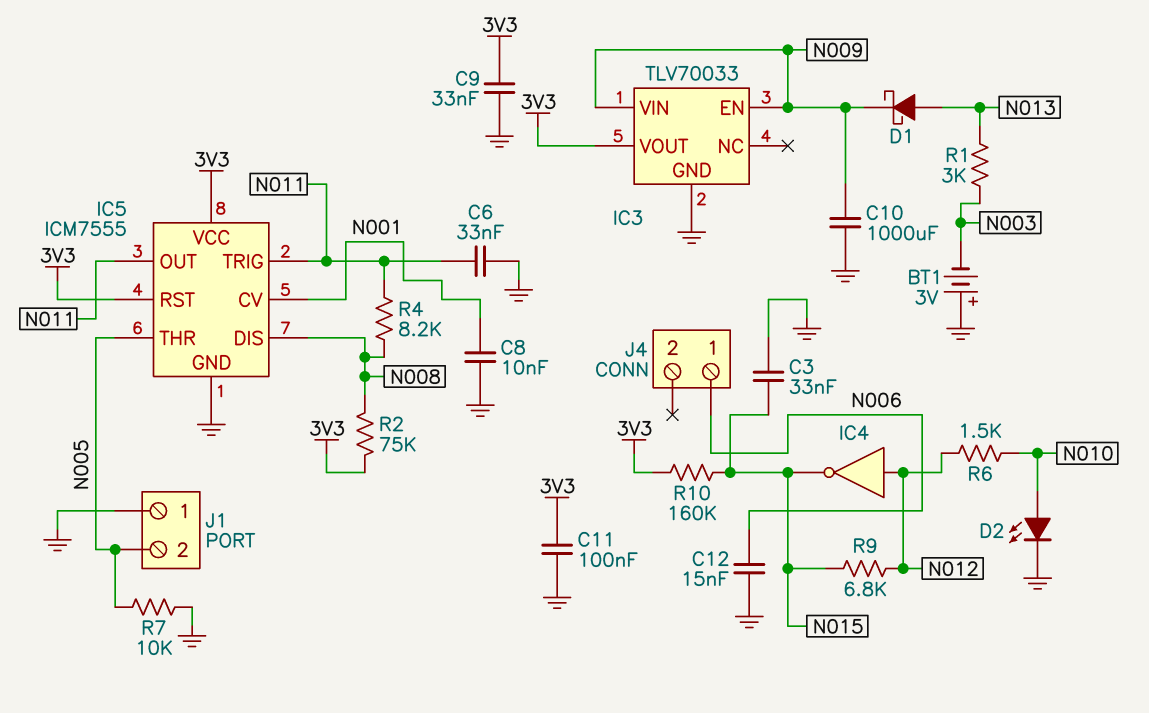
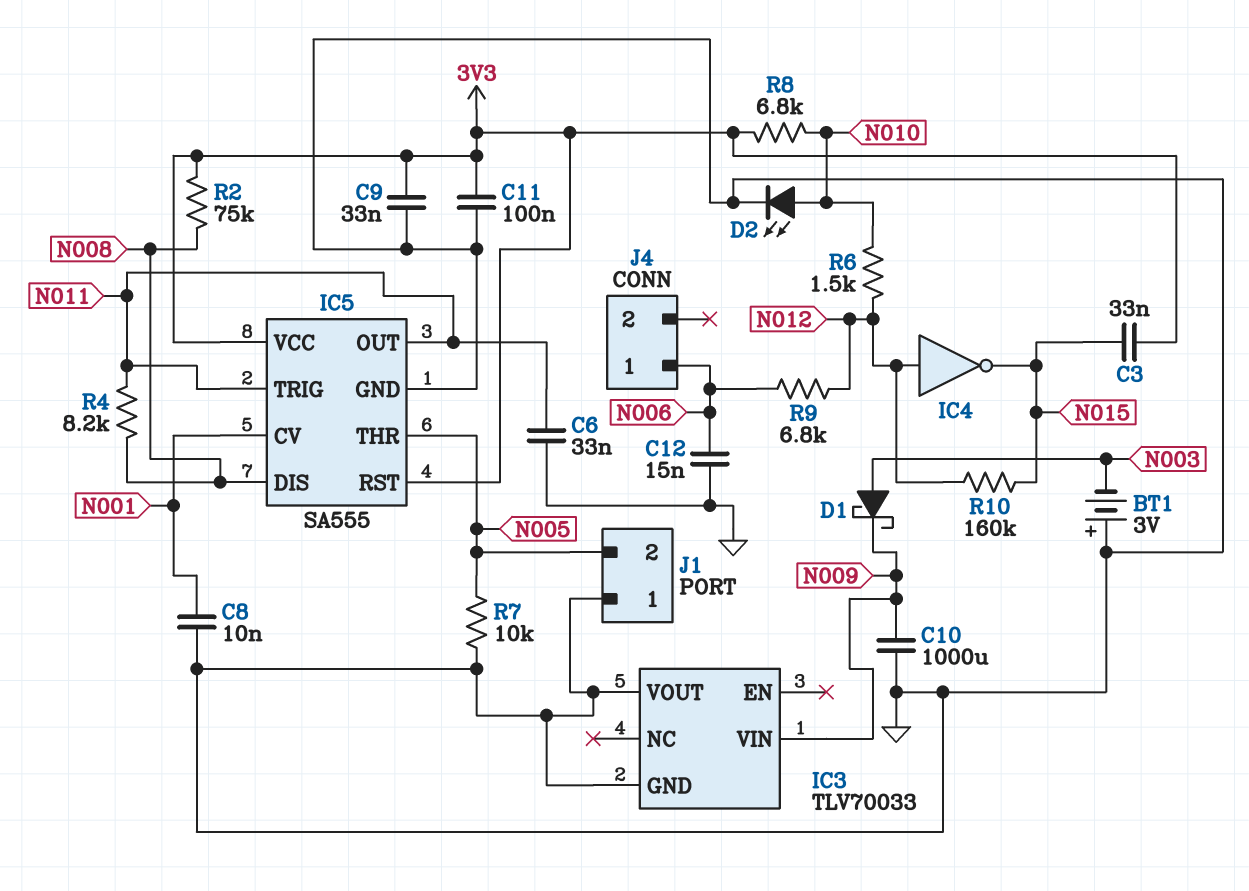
C3: 33nF (GND, N015) -> 33nF (3V3, N015)
D1: schottky (A N013, K N009) -> schottky (A N003, K N009)
IC3 pin EN: N009 -> none
IC3 pin VOUT: 3V3 -> GND
IC5: ICM7555 -> SA555
R1: 3k (N003, N013) -> none
R8: none -> 6.8k (3V3, N010)
R9: 6.8k (N012, N015) -> 6.8k (N006, N012)
R10: 160k (3V3, N015) -> 160k (N012, N015)

